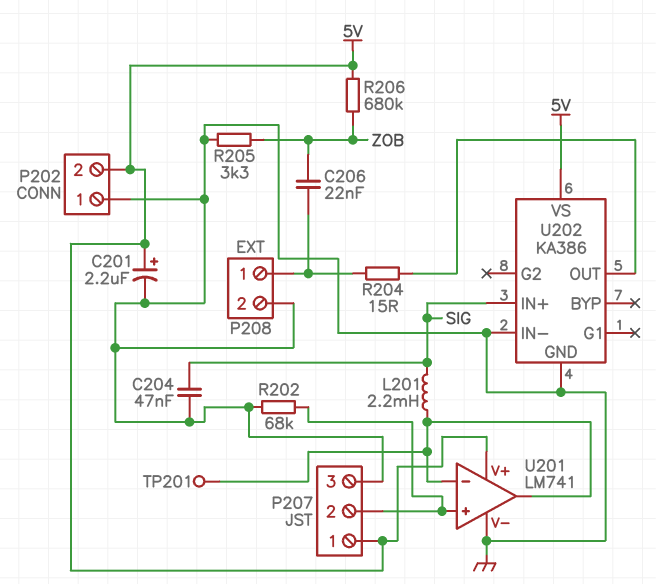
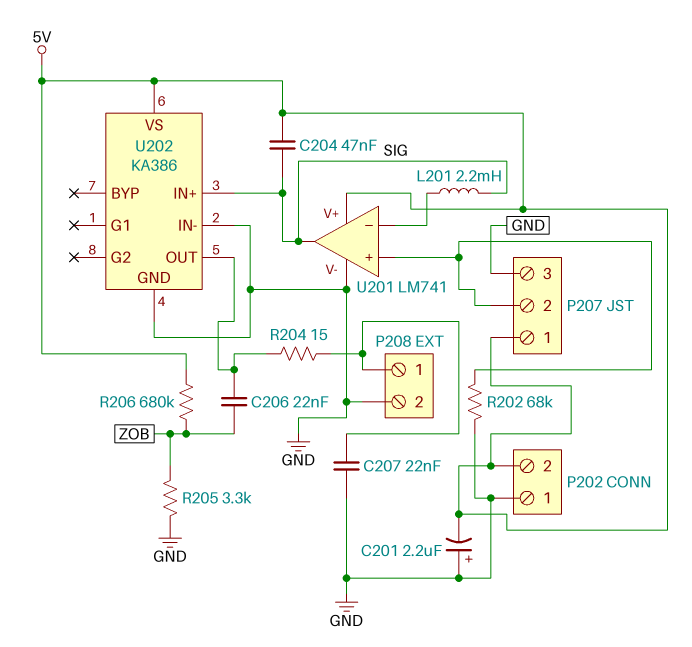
C201: 2.2uF (plus 5V, minus GND) -> 2.2uF (plus GND, minus 5V)
C204: 47nF (GND, SIG) -> 47nF (5V, SIG)
C206: 22nF (P208/1, ZOB) -> 22nF (U202/OUT, ZOB)
C207: none -> 22nF (GND, P208/1)
TP201: test point (U201/in-) -> none
U201 pin out: U201/in- -> SIG

